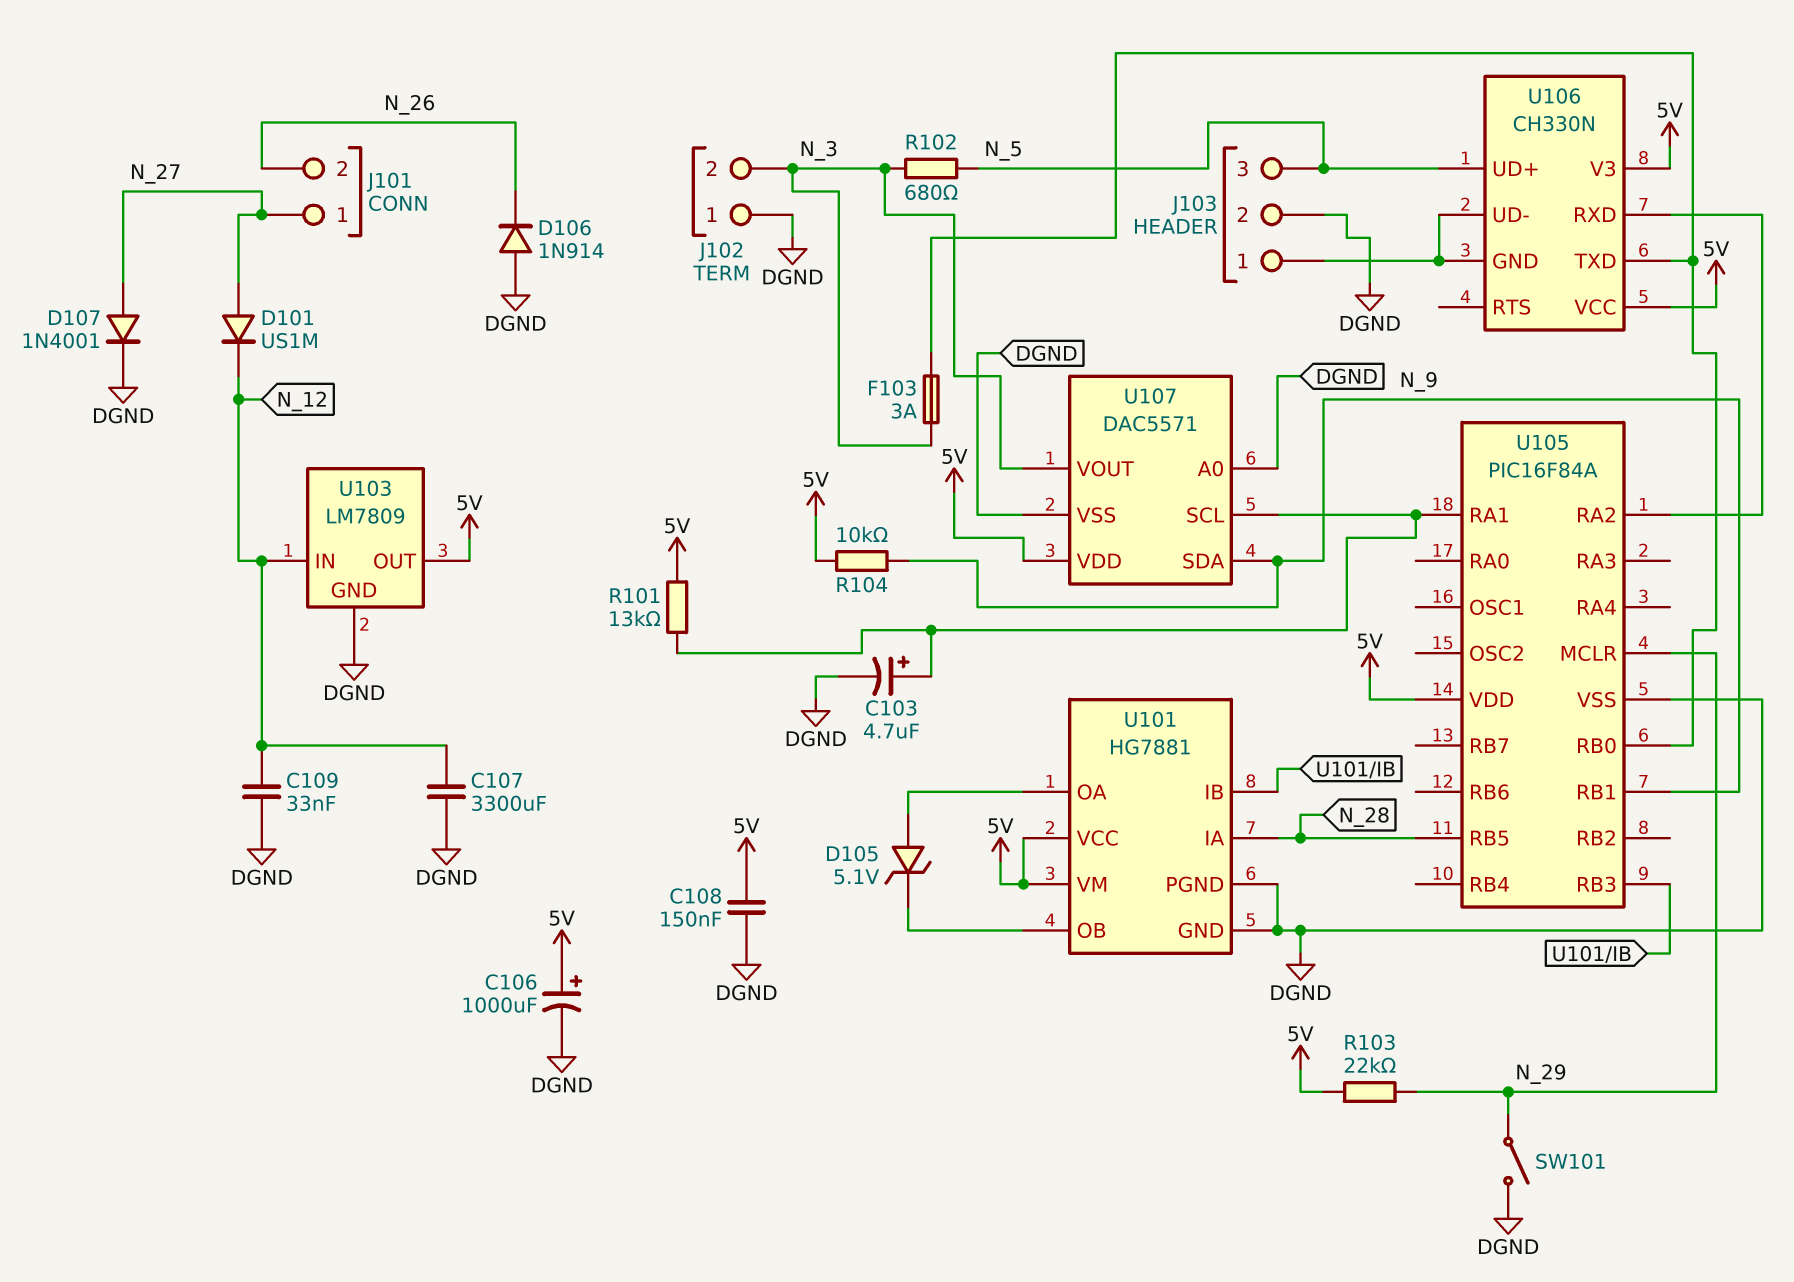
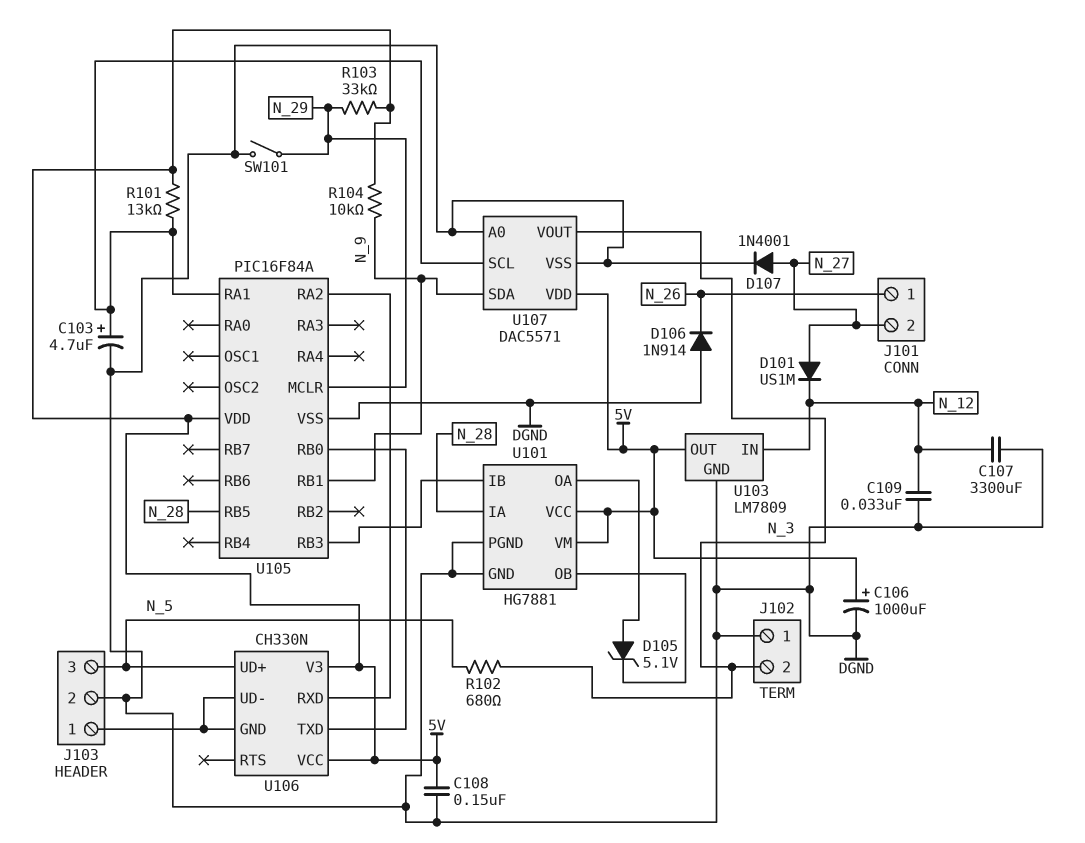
F103: 3A (N_3, U105/RB0) -> none
J101 pin 1: N_27 -> N_26
J101 pin 2: N_26 -> N_27
R103: 22k (5V, N_29) -> 33k (5V, N_29)

